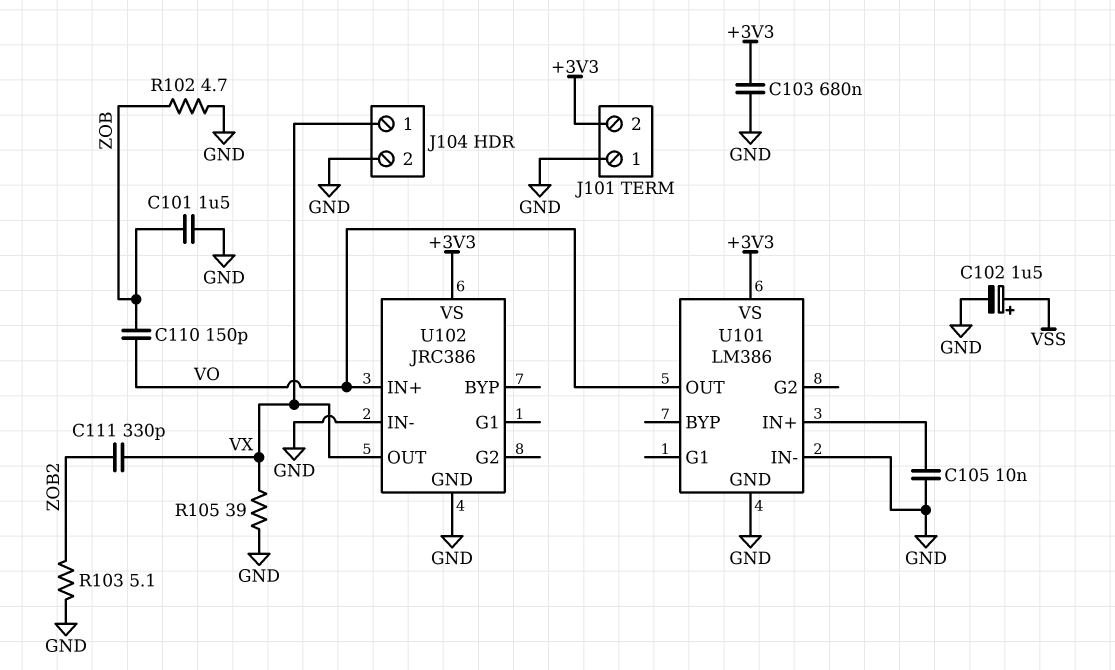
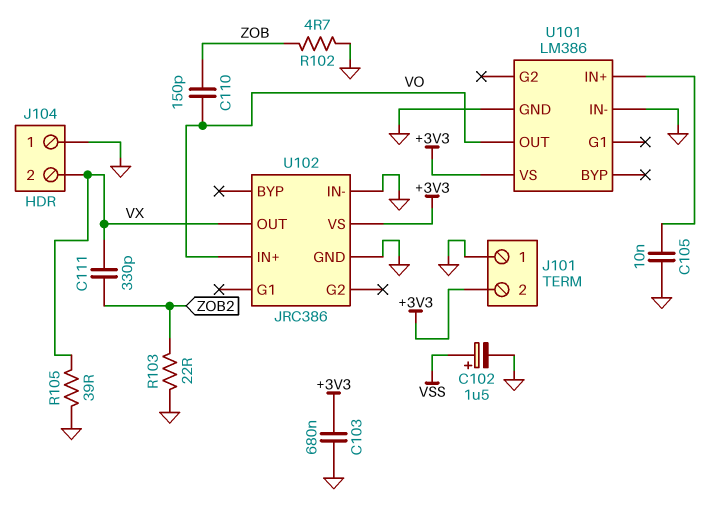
C101: 1.5uF (GND, ZOB) -> none
J104 pin 1: VX -> GND
J104 pin 2: GND -> VX
R103: 5.1 (GND, ZOB2) -> 22 (GND, ZOB2)

